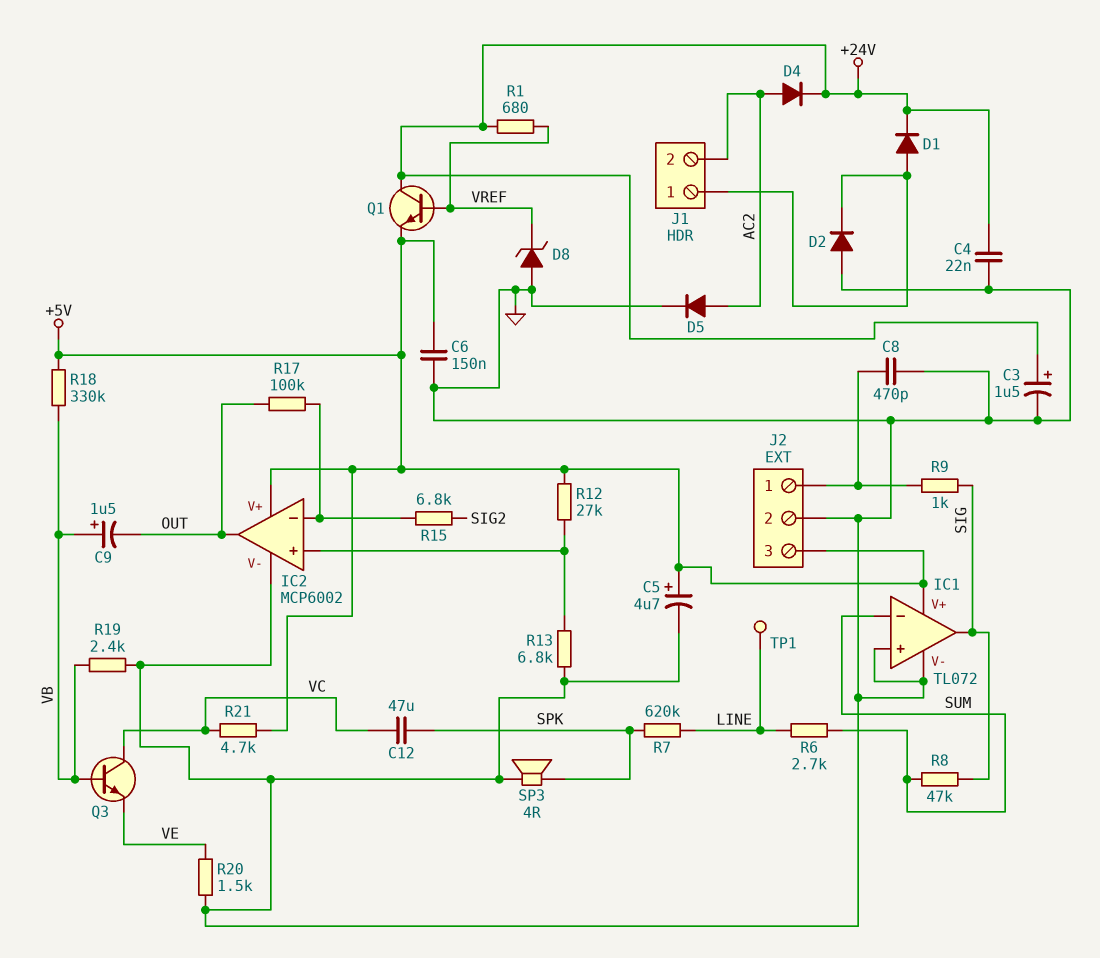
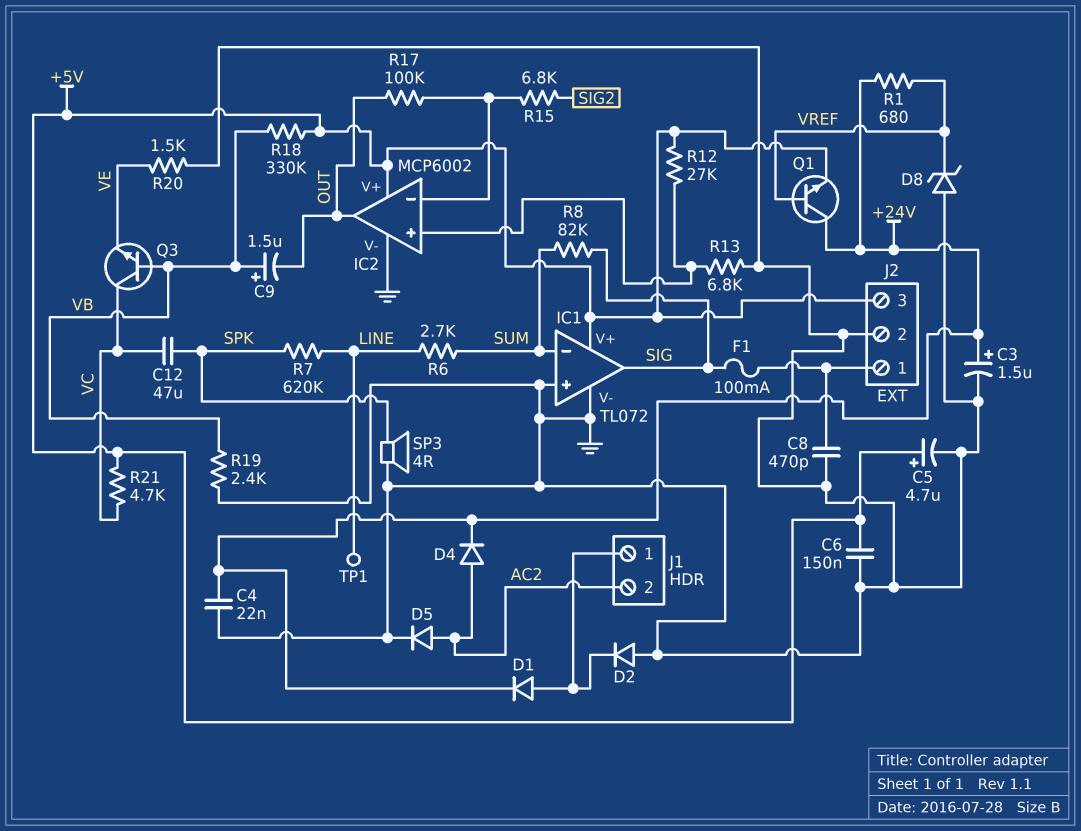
F1: none -> 100mA (J2/1, SIG)
R8: 47k (SIG, SUM) -> 82k (SIG, SUM)
R9: 1k (J2/1, SIG) -> none

